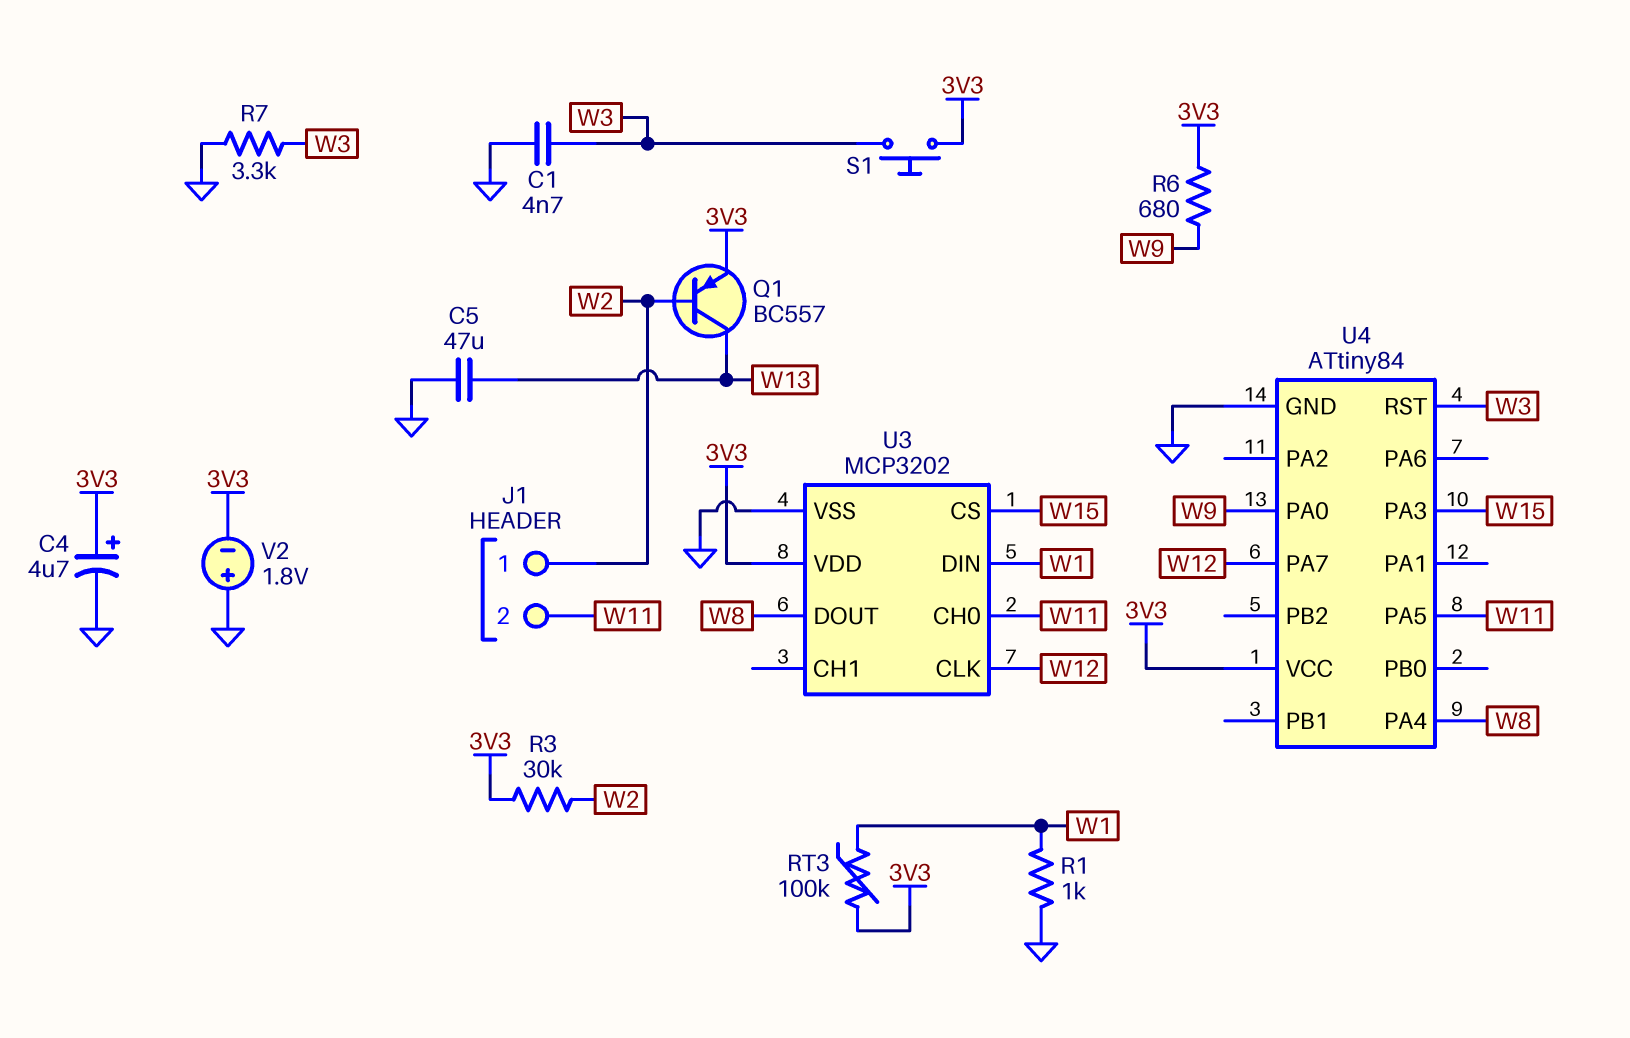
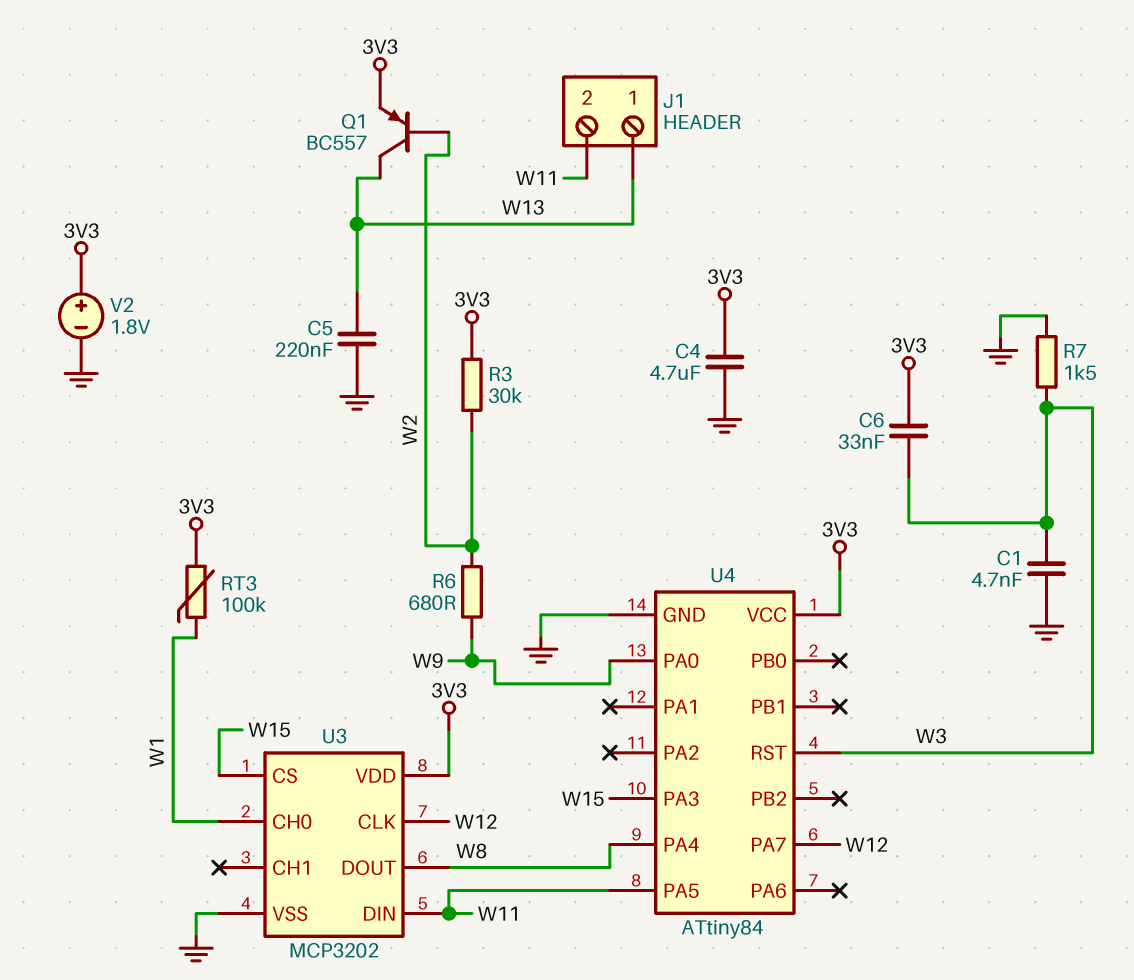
C4: 4.7uF (plus 3V3, minus GND) -> 4.7uF (3V3, GND)
C5: 47uF (GND, W13) -> 220nF (GND, W13)
C6: none -> 33nF (3V3, W3)
J1 pin 1: W2 -> W13
R1: 1k (GND, W1) -> none
R6: 680 (3V3, W9) -> 680 (W2, W9)
R7: 3.3k (GND, W3) -> 1.5k (GND, W3)
S1: button (3V3, W3) -> none
U3 pin CH0: W11 -> W1
U3 pin DIN: W1 -> W11
V2: 1.8V (plus GND, minus 3V3) -> 1.8V (plus 3V3, minus GND)

